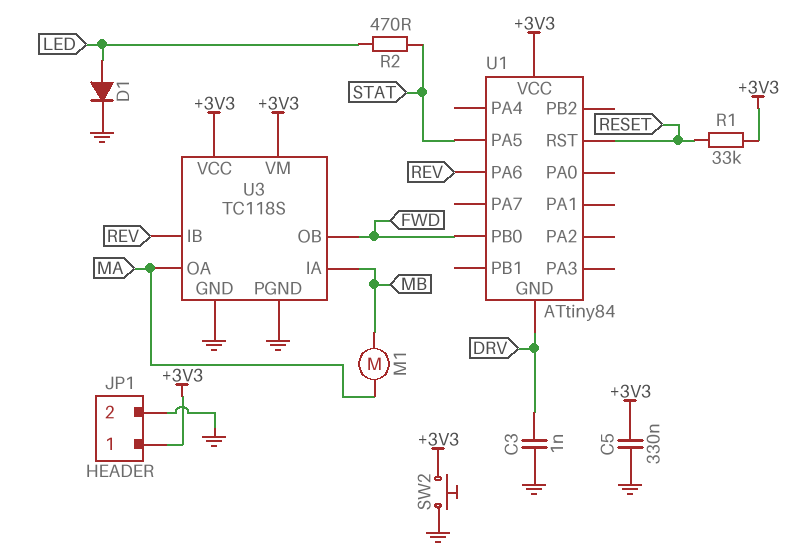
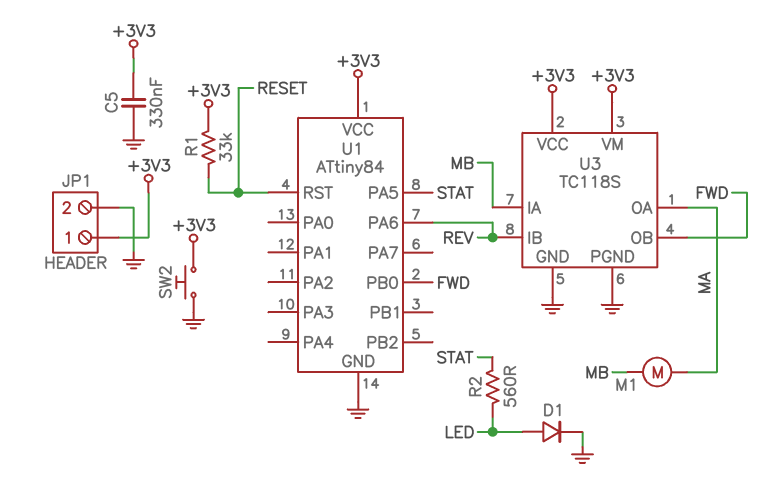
C3: 1nF (DRV, GND) -> none
R2: 470 (LED, STAT) -> 560 (LED, STAT)
U1 pin GND: DRV -> GND

